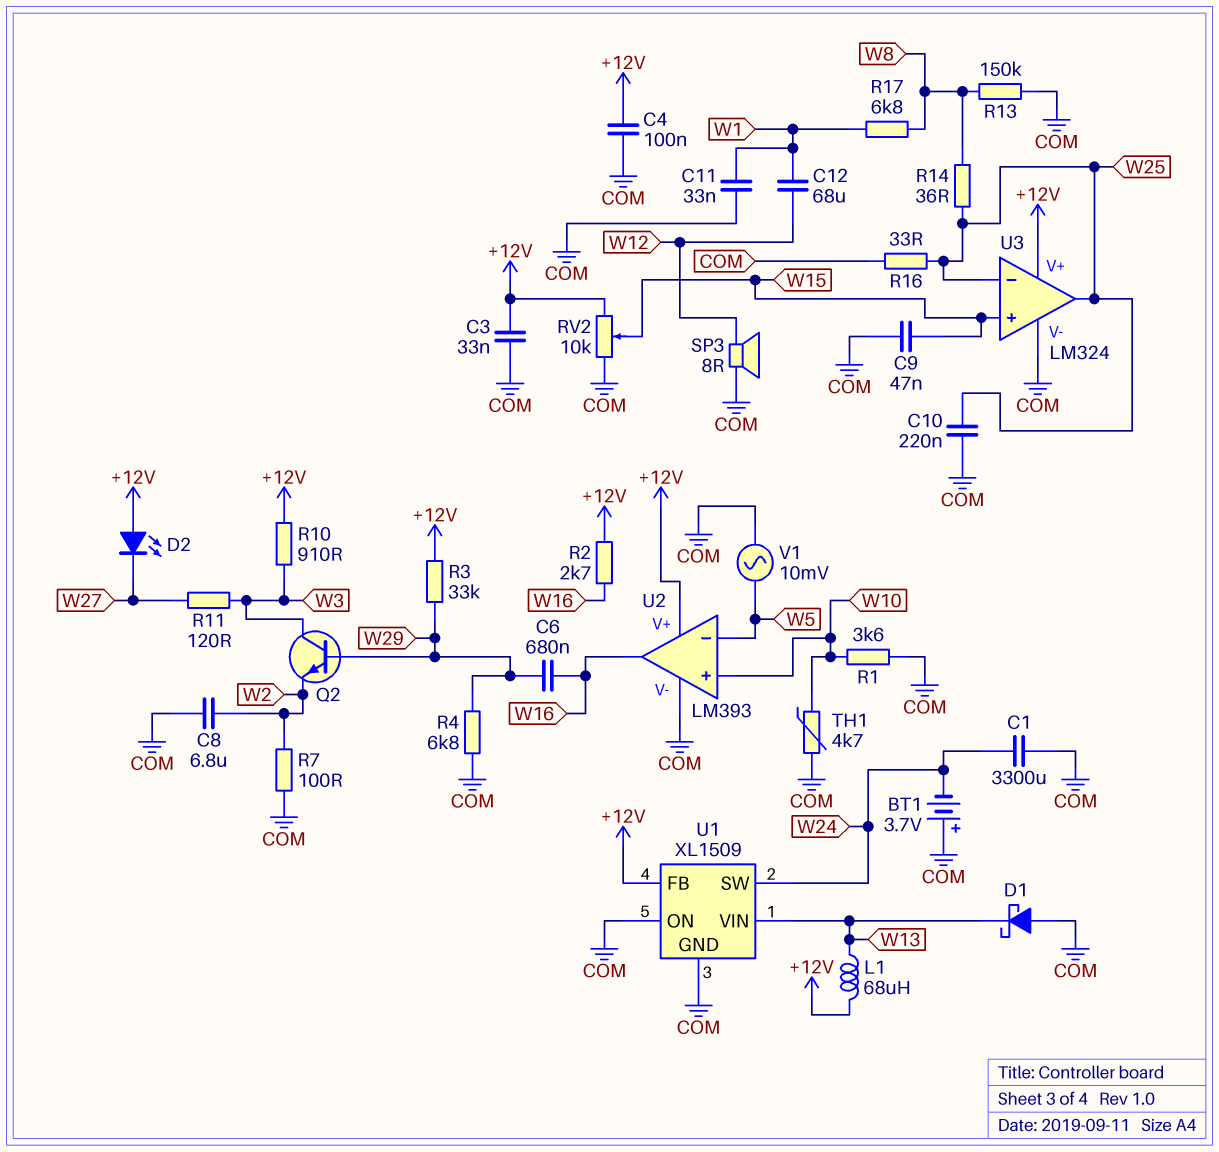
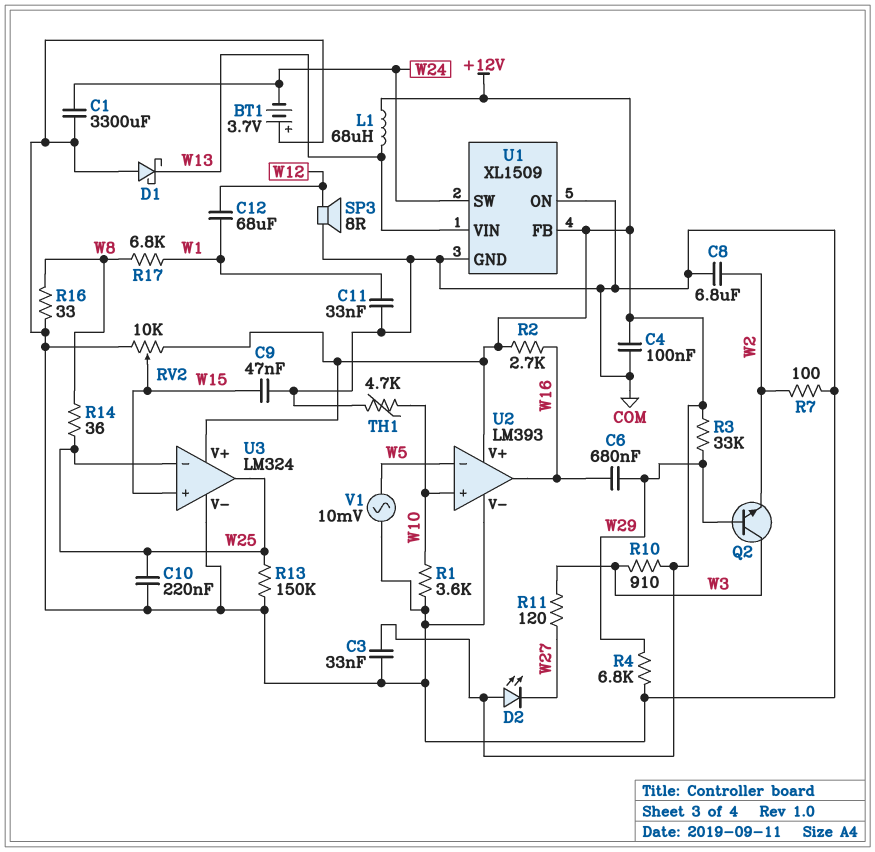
R13: 150k (COM, W8) -> 150k (COM, W25)
R16: 33 (COM, W25) -> 33 (COM, W8)

